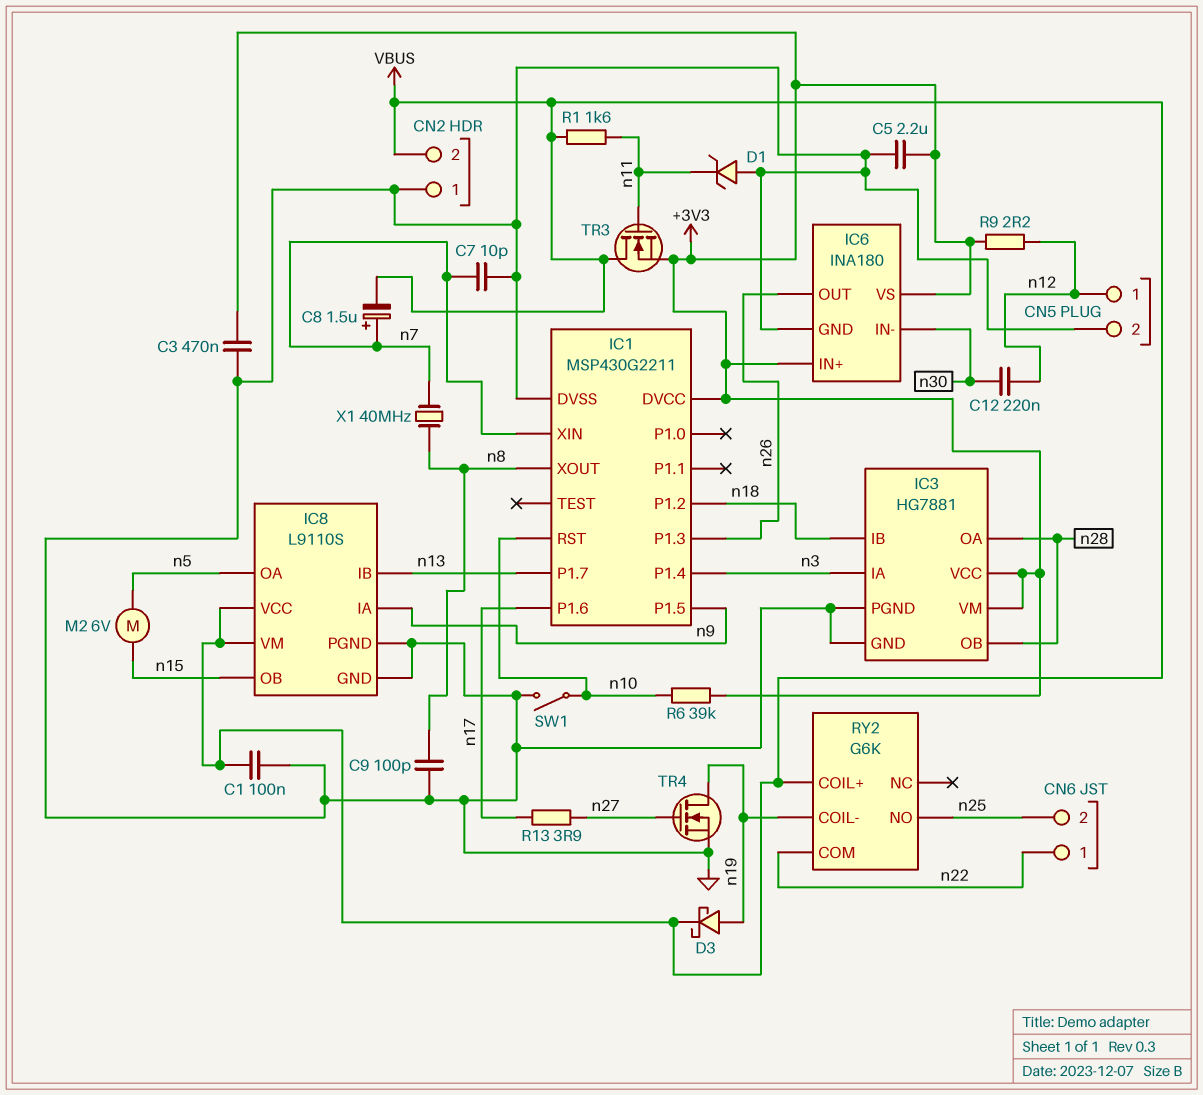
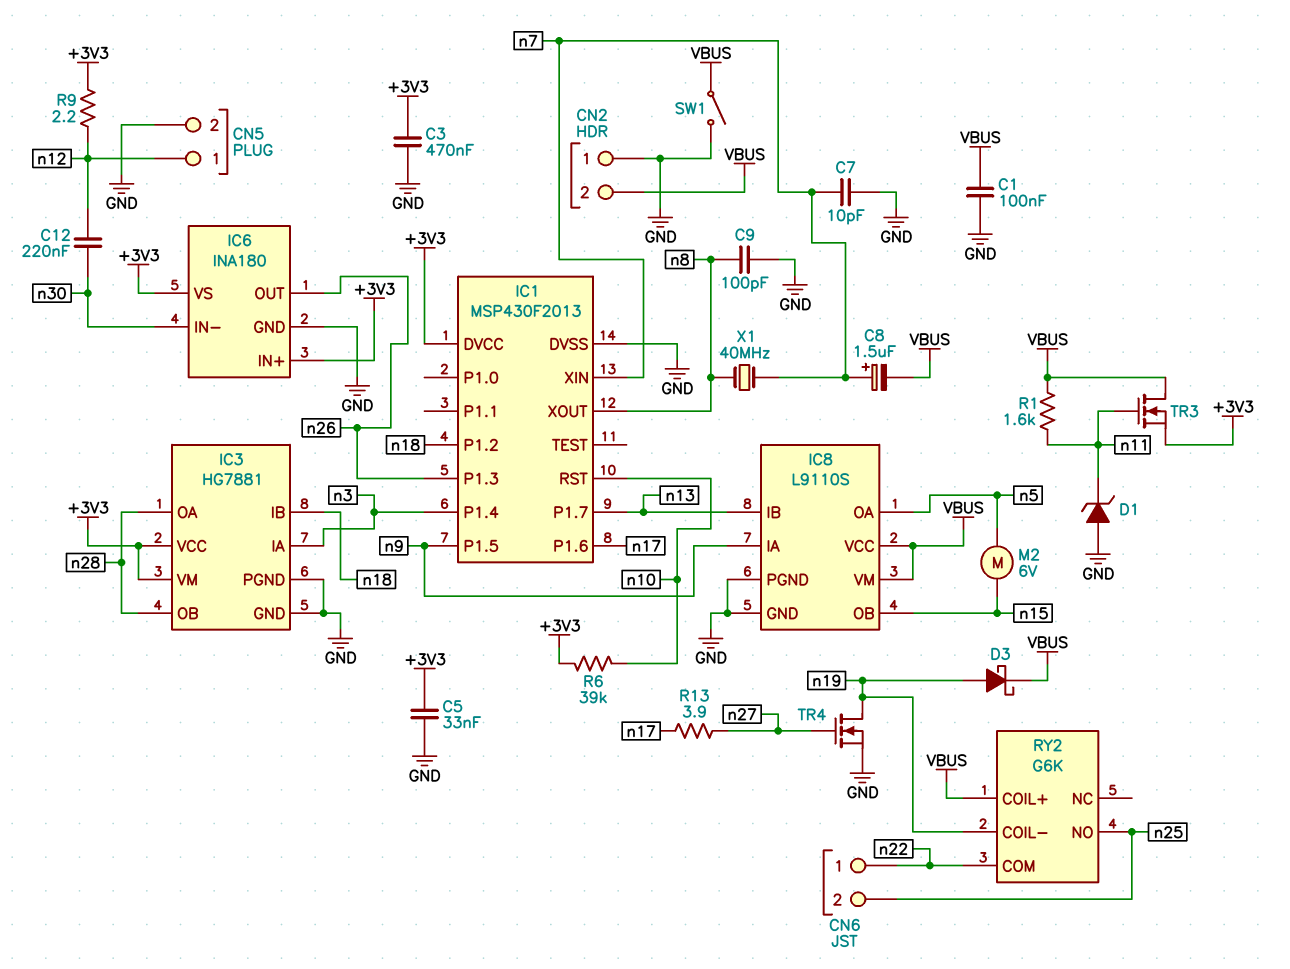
C5: 2.2uF (+3V3, GND) -> 33nF (+3V3, GND)
IC1: MSP430G2211 -> MSP430F2013
SW1: switch (GND, n10) -> switch (GND, VBUS)

